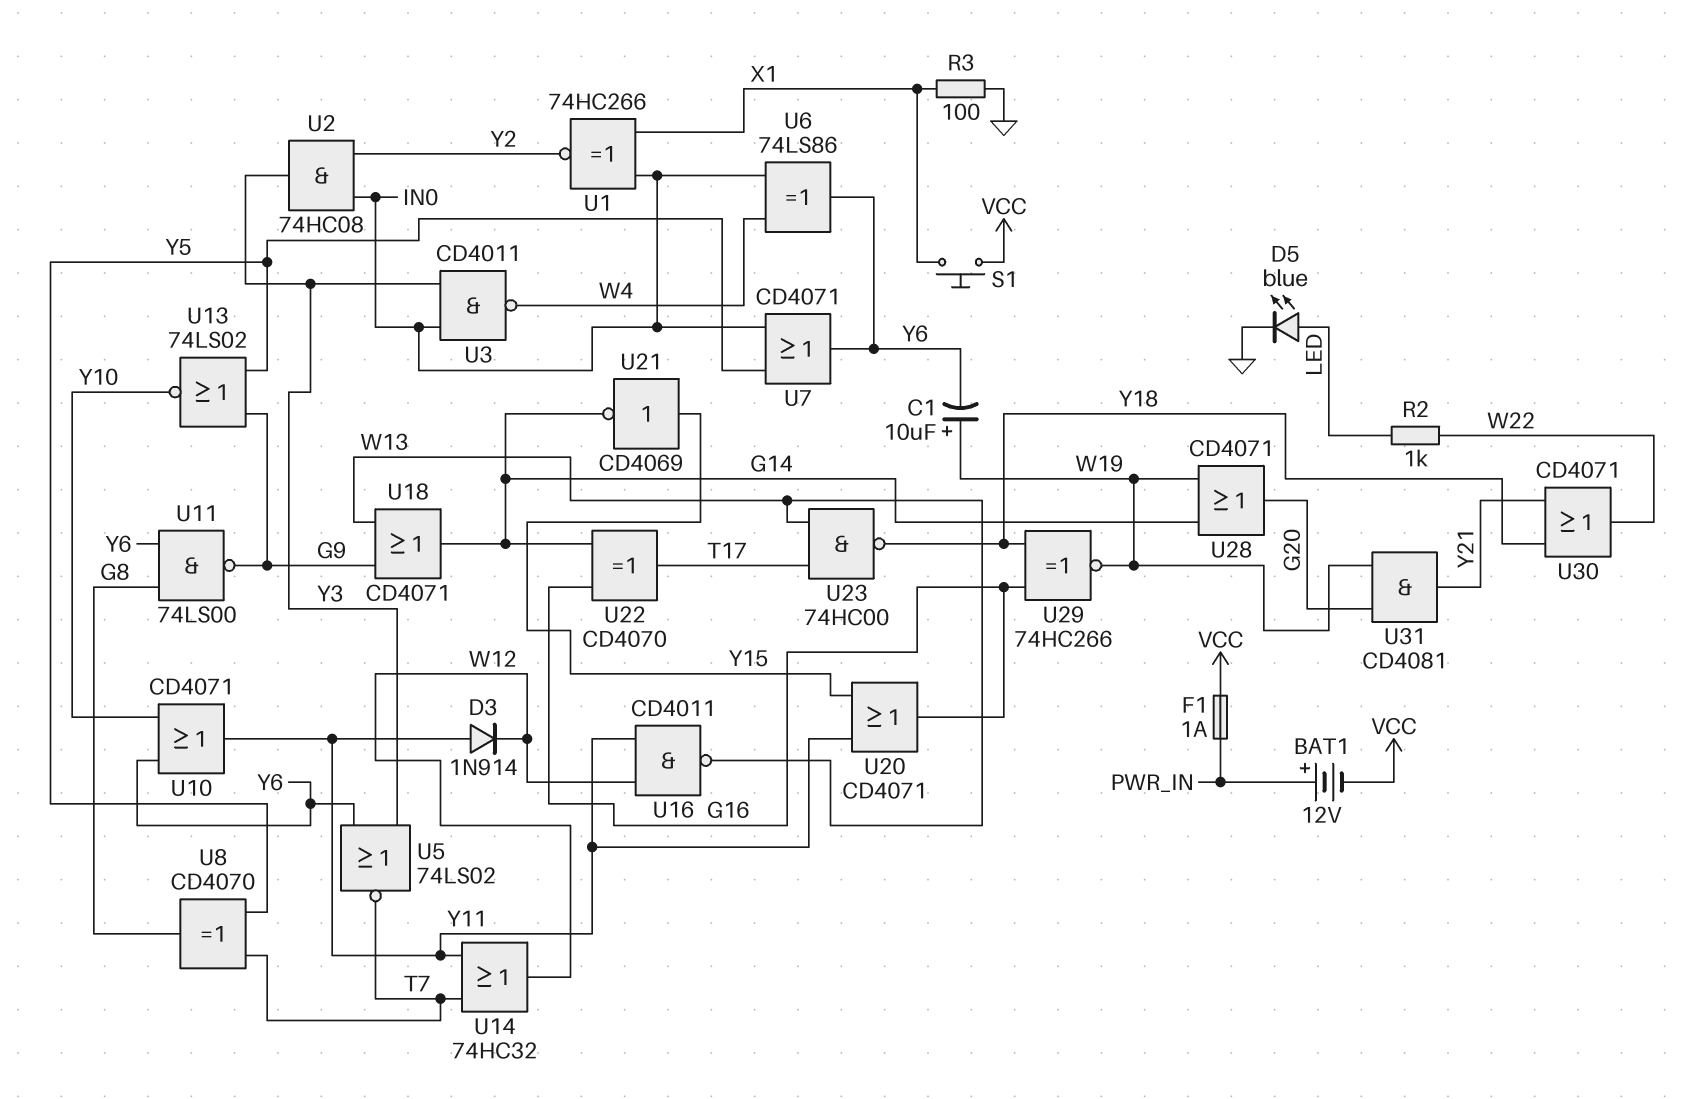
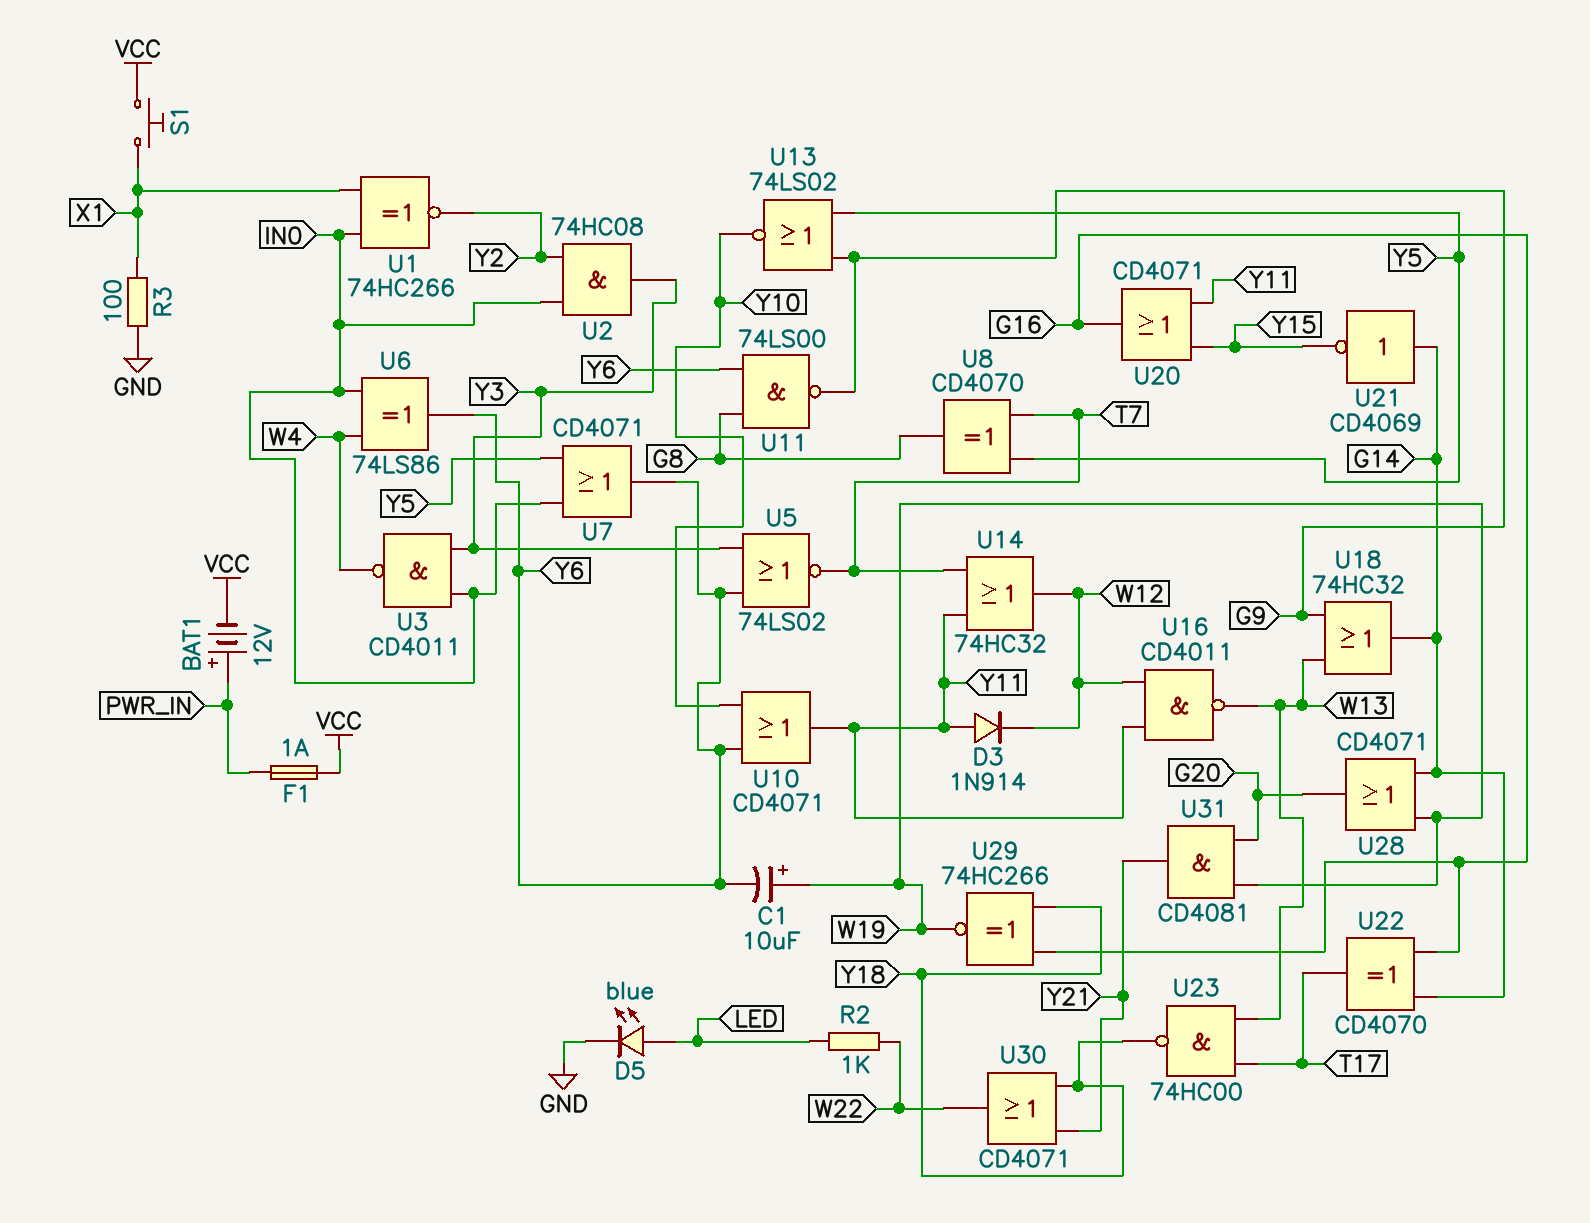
U18: OR CD4071 (in G9, in W13, out G14) -> OR 74HC32 (in G9, in W13, out G14)
U21: NOT CD4069 (in Y15, out G14) -> NOT CD4069 (in G14, out Y15)

